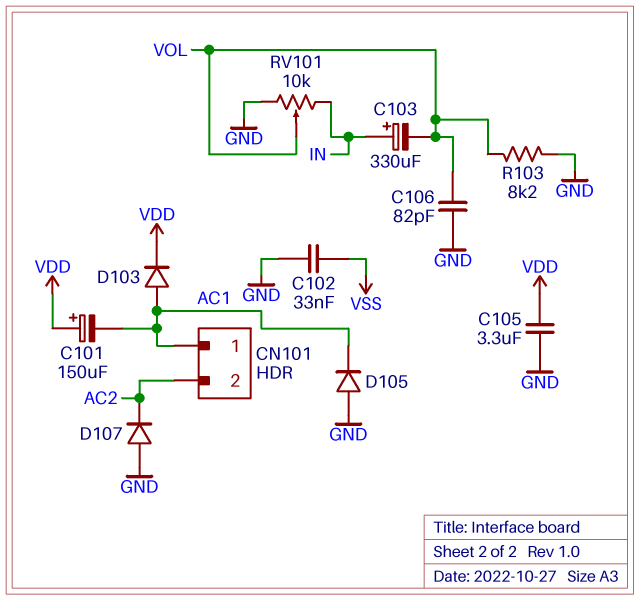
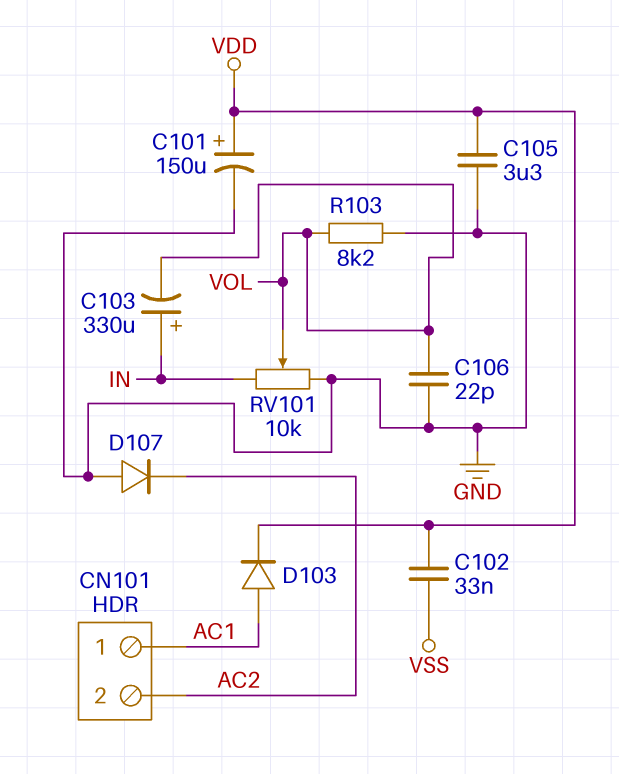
C101: 150uF (plus VDD, minus AC1) -> 150uF (plus VDD, minus GND)
C102: 33nF (GND, VSS) -> 33nF (VDD, VSS)
C106: 82pF (GND, VOL) -> 22pF (GND, VOL)
D105: diode (A GND, K AC1) -> none

